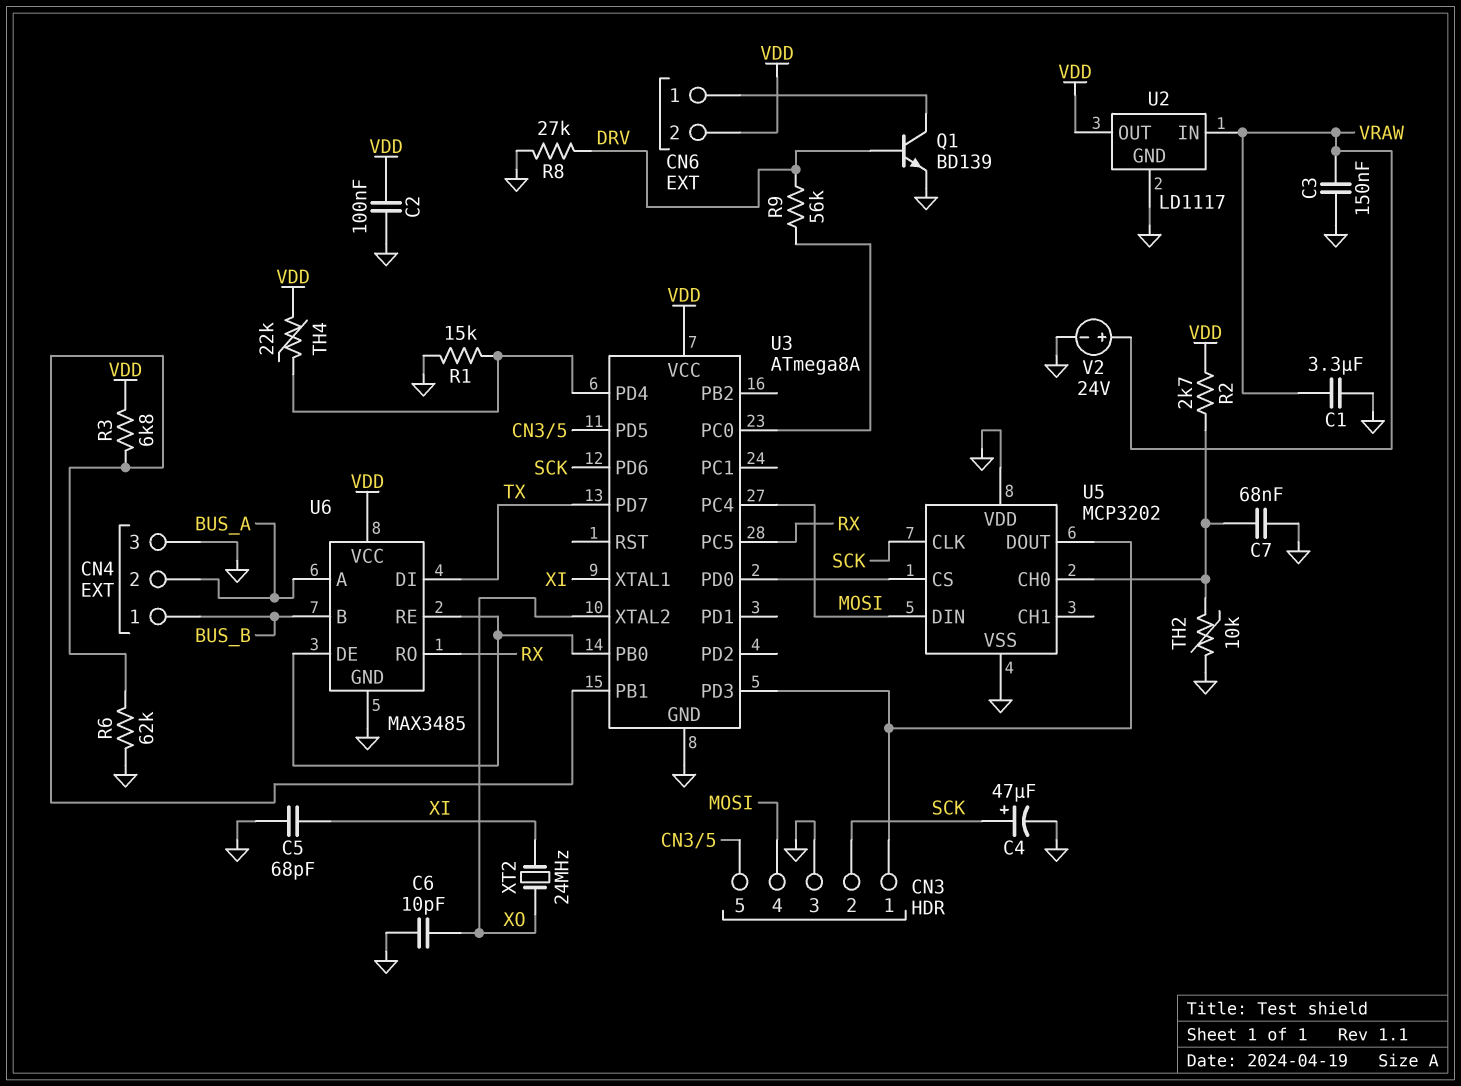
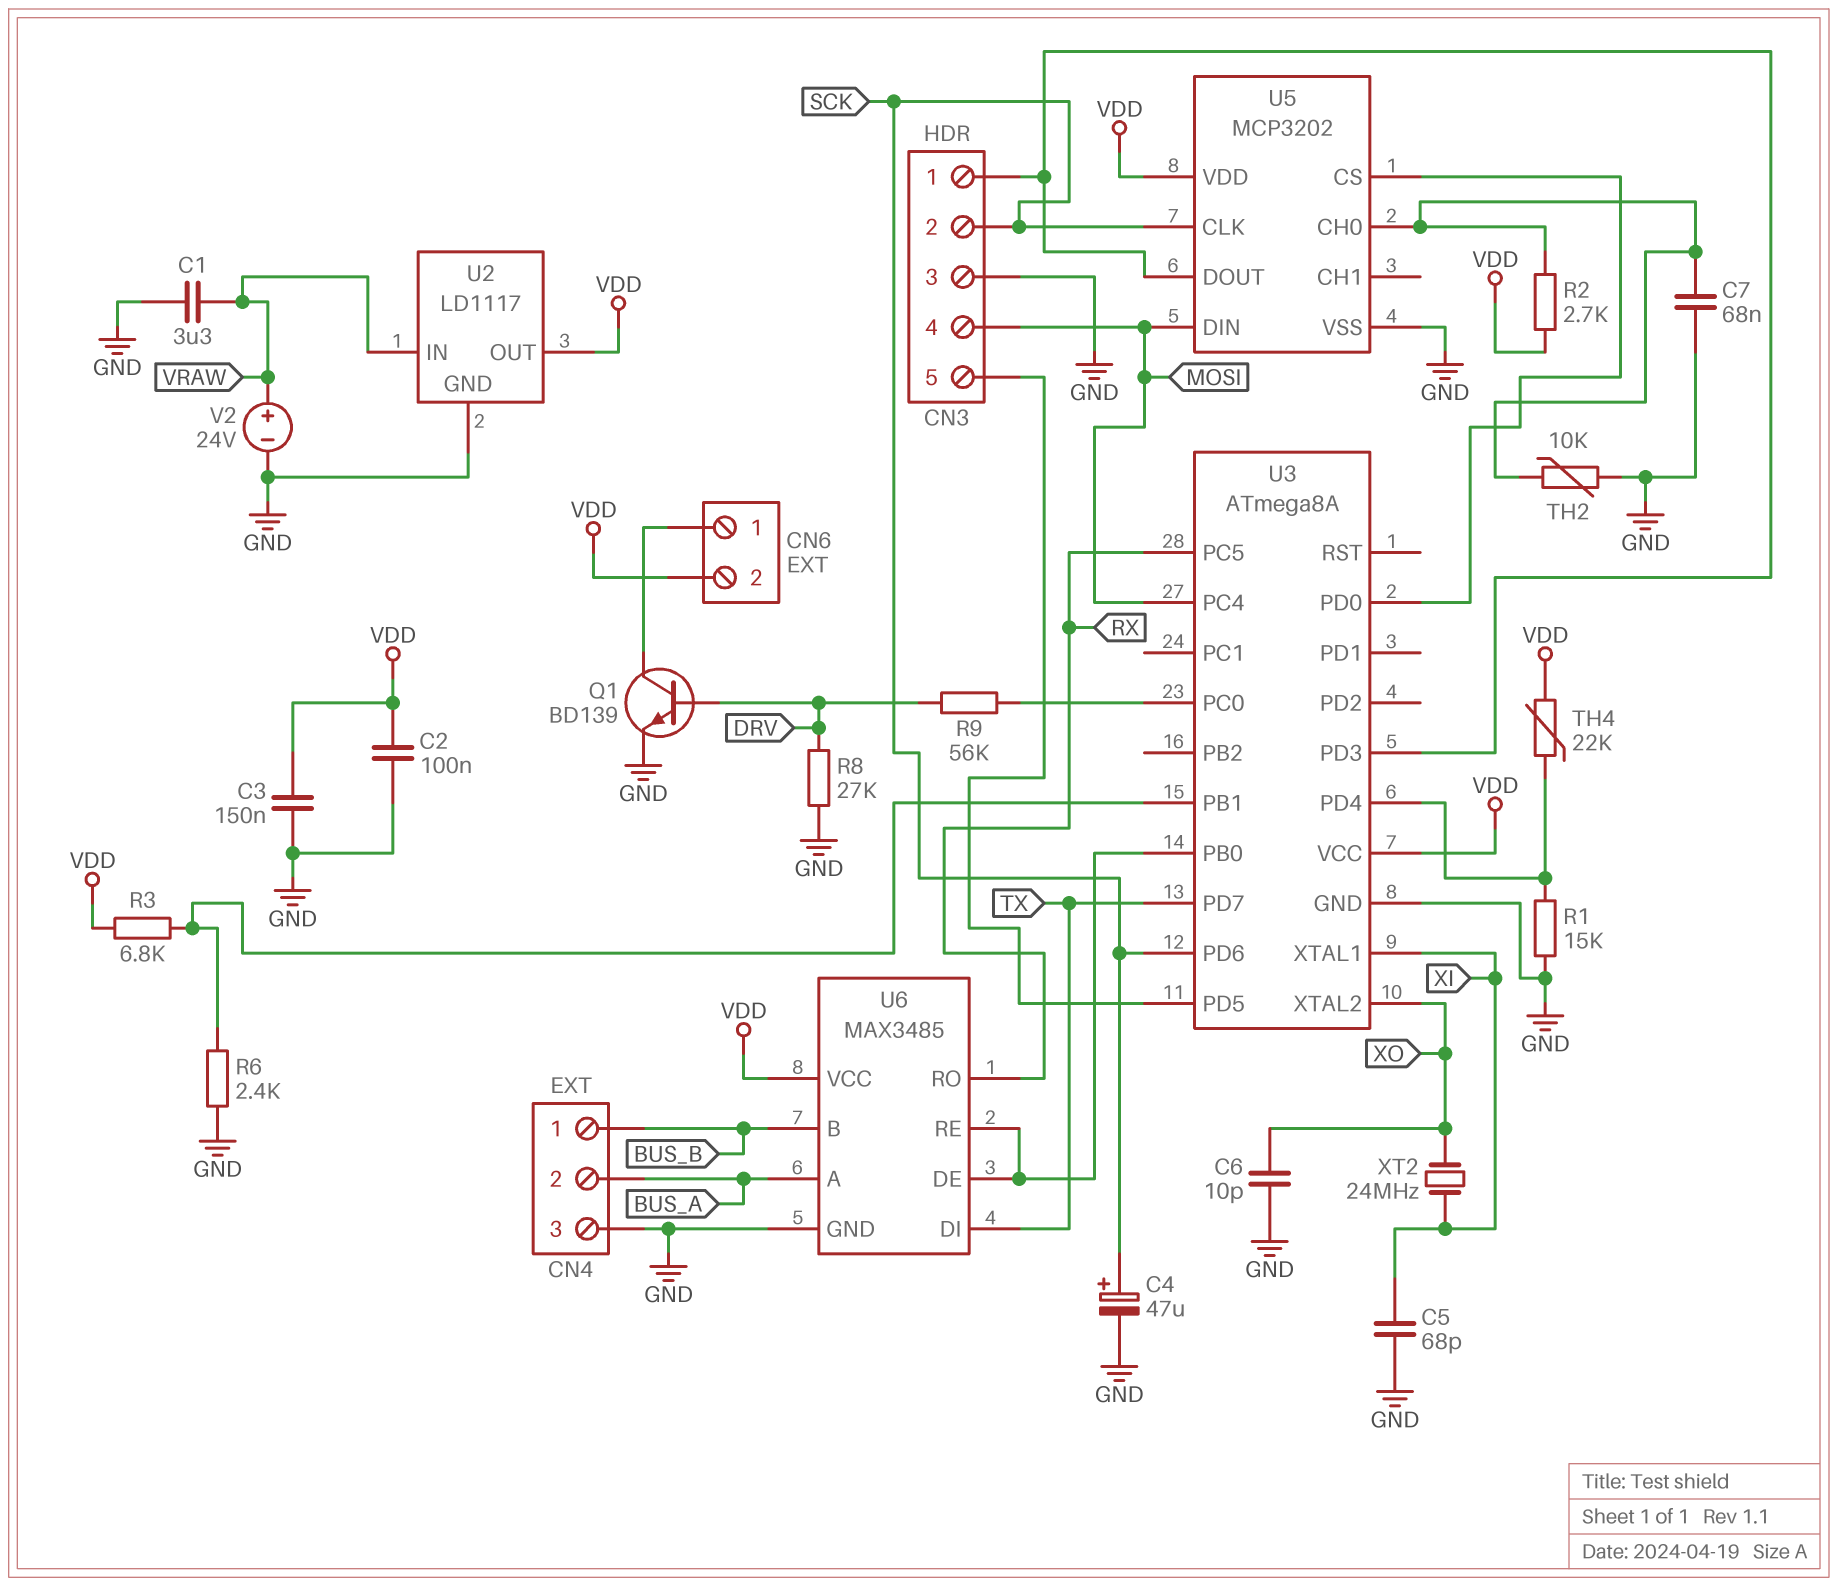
C3: 150nF (GND, VRAW) -> 150nF (GND, VDD)
R6: 62k (GND, U3/PB1) -> 2.4k (GND, U3/PB1)
U5 pin VDD: GND -> VDD

